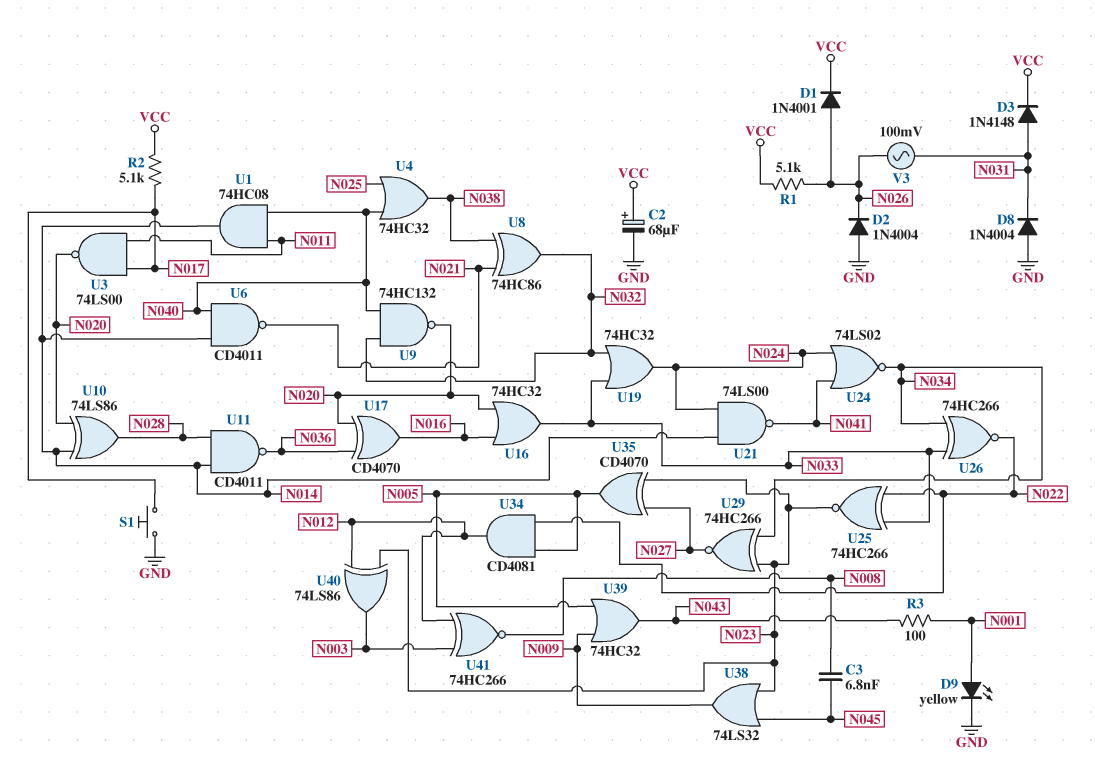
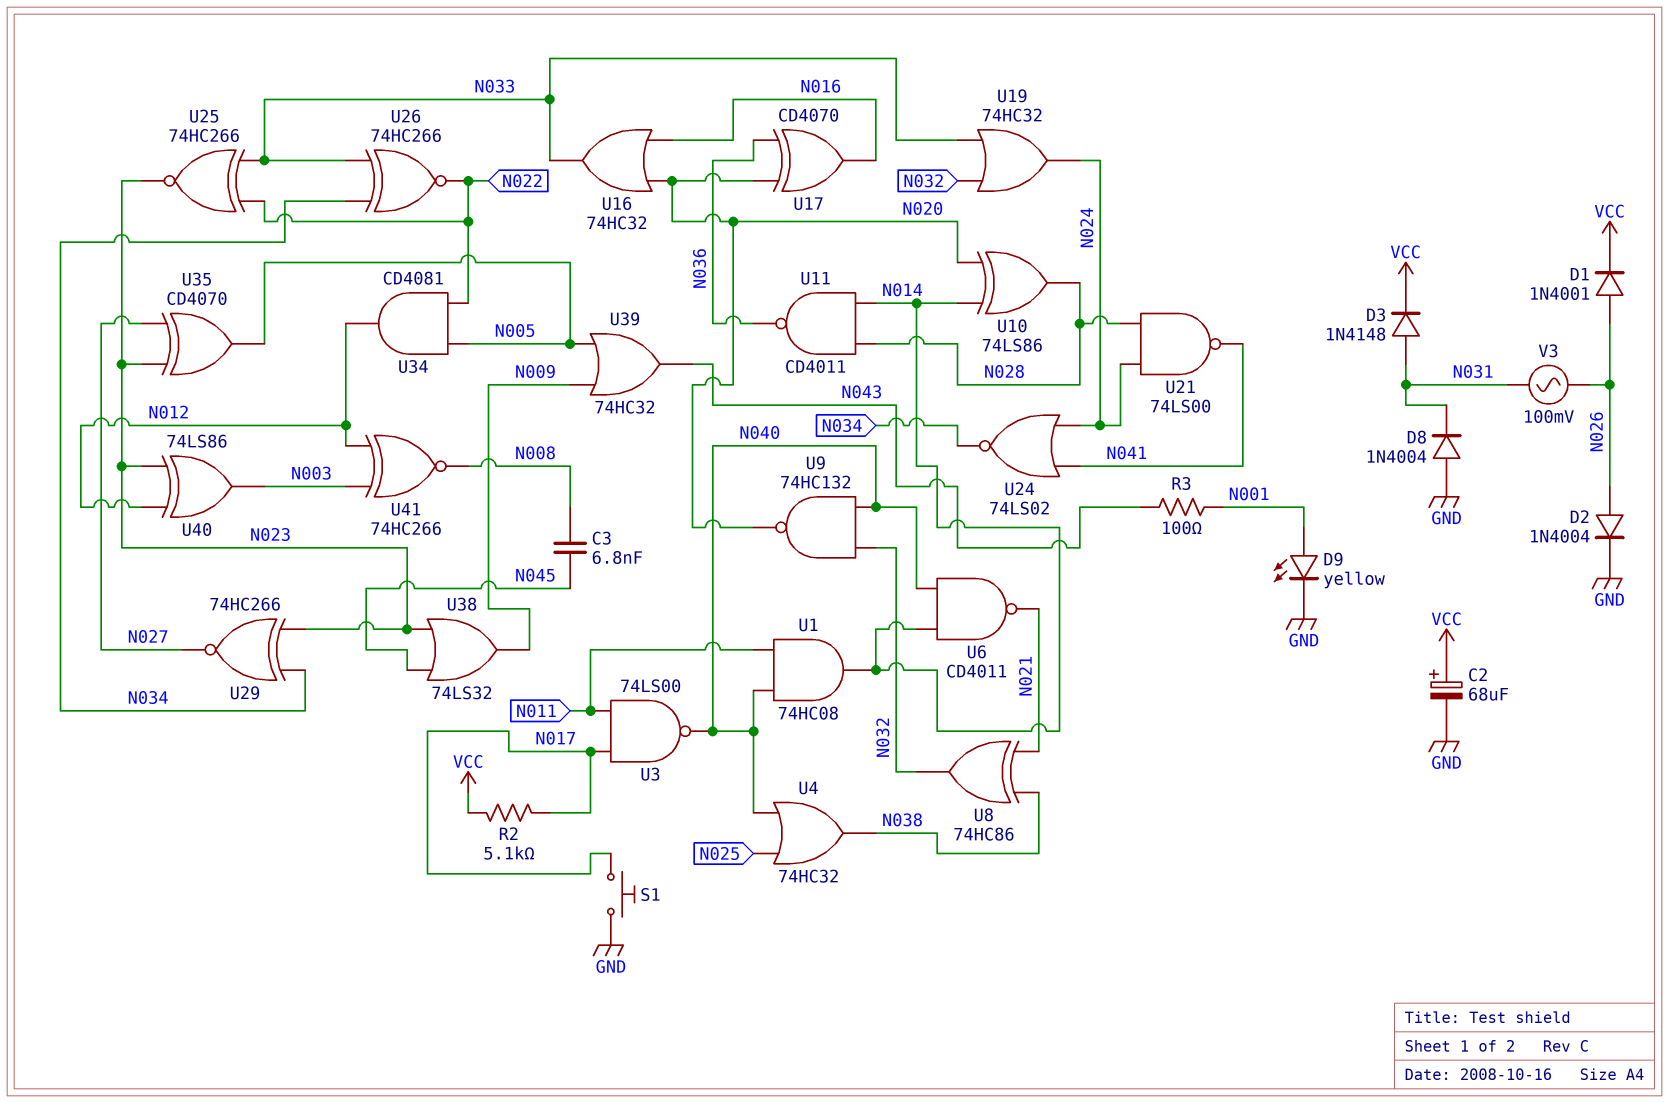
D2: diode 1N4004 (A GND, K N026) -> diode 1N4004 (A N026, K GND)
R1: 5.1k (N026, VCC) -> none
U3: NAND 74LS00 (in N011, in N017, out N020) -> NAND 74LS00 (in N011, in N017, out N040)
U21: NAND 74LS00 (in N014, in N024, out N041) -> NAND 74LS00 (in N024, in N028, out N041)

